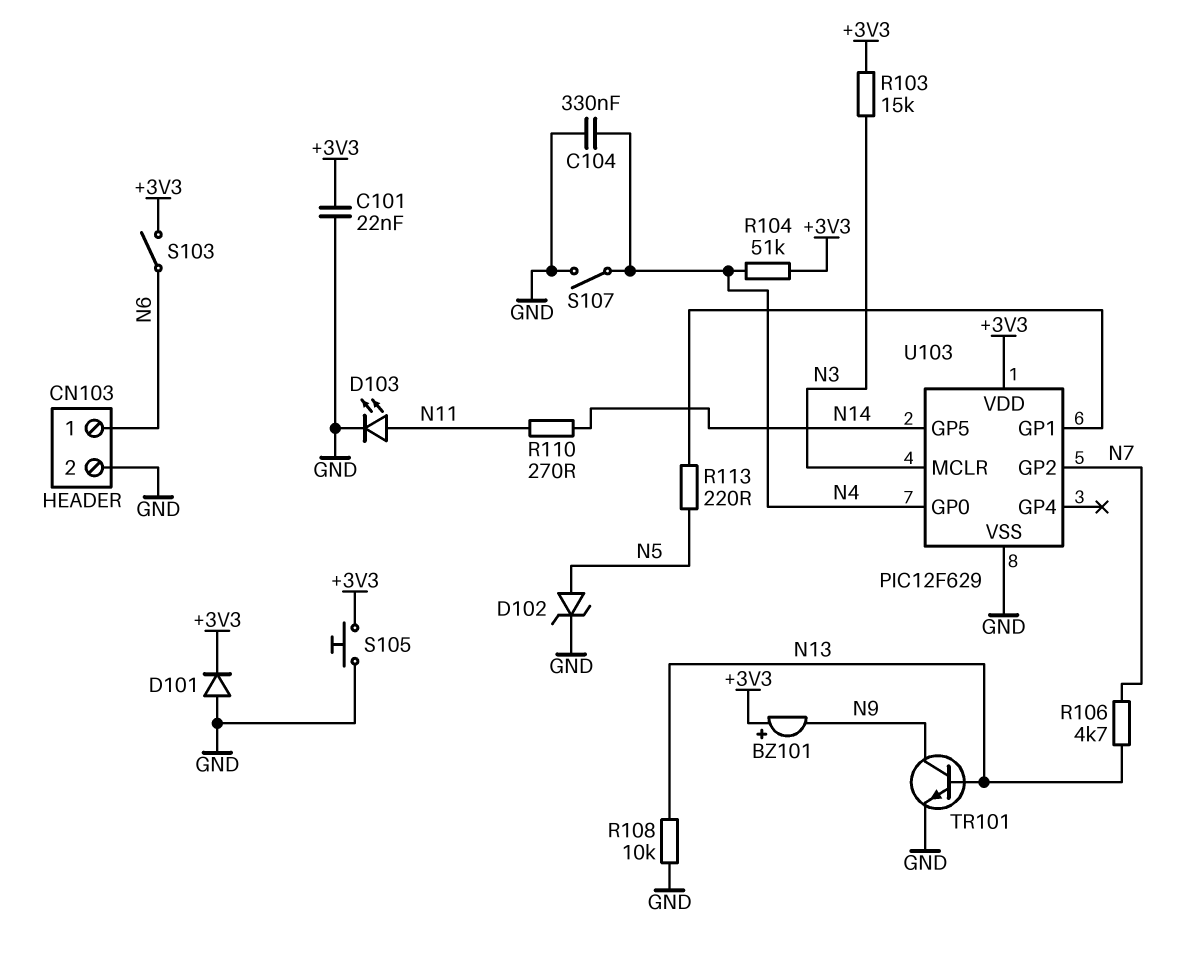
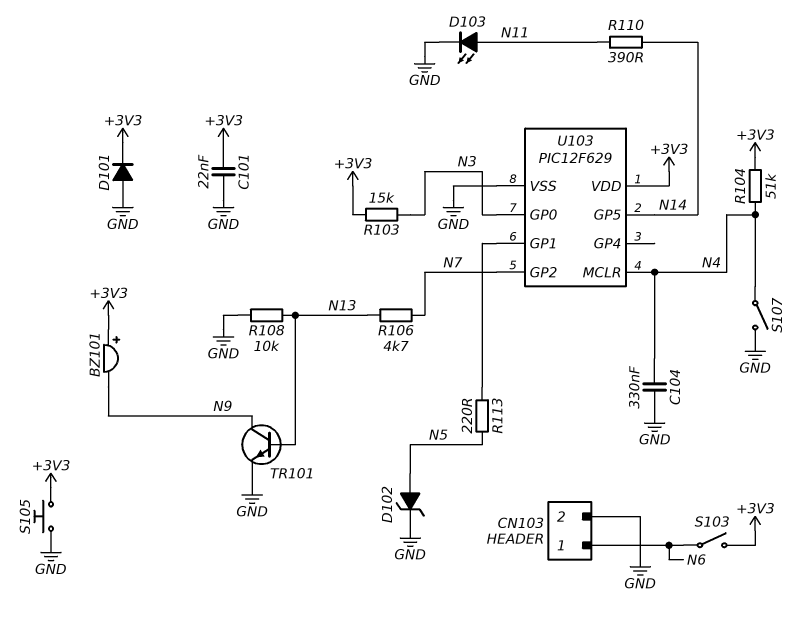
R110: 270 (N11, N14) -> 390 (N11, N14)
U103 pin GP0: N4 -> N3
U103 pin MCLR: N3 -> N4

